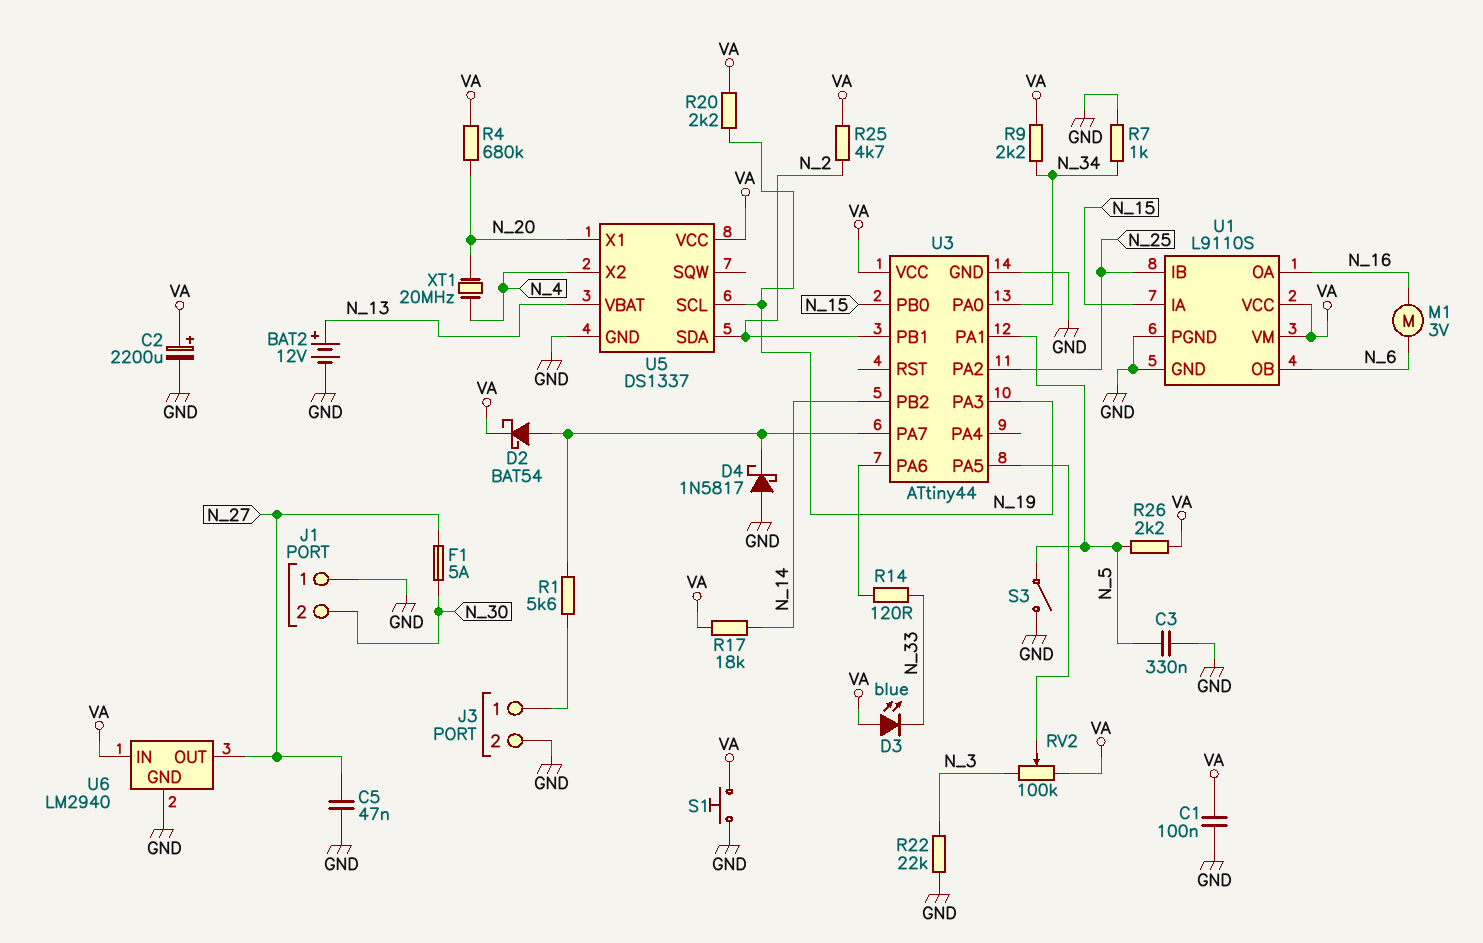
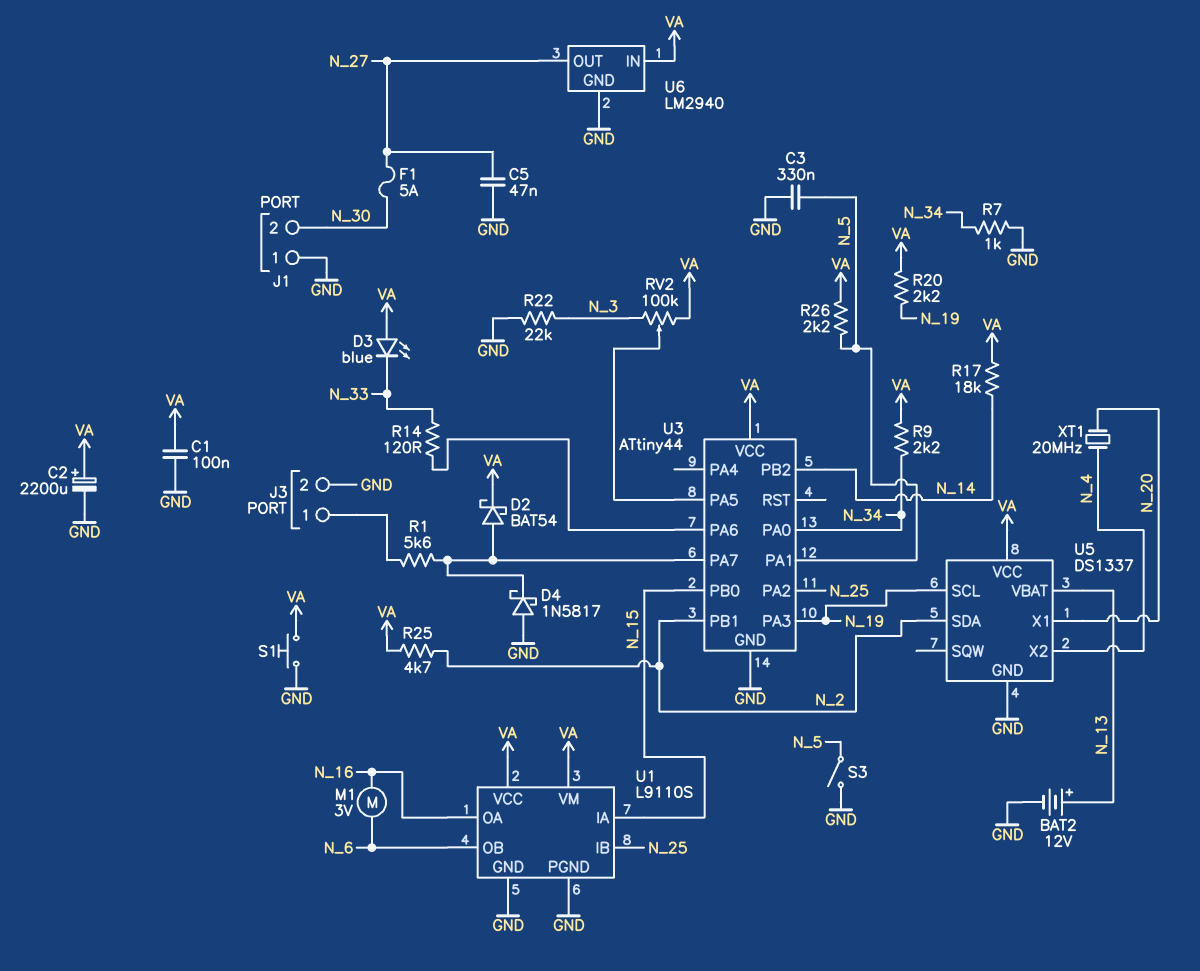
R4: 680k (N_20, VA) -> none

